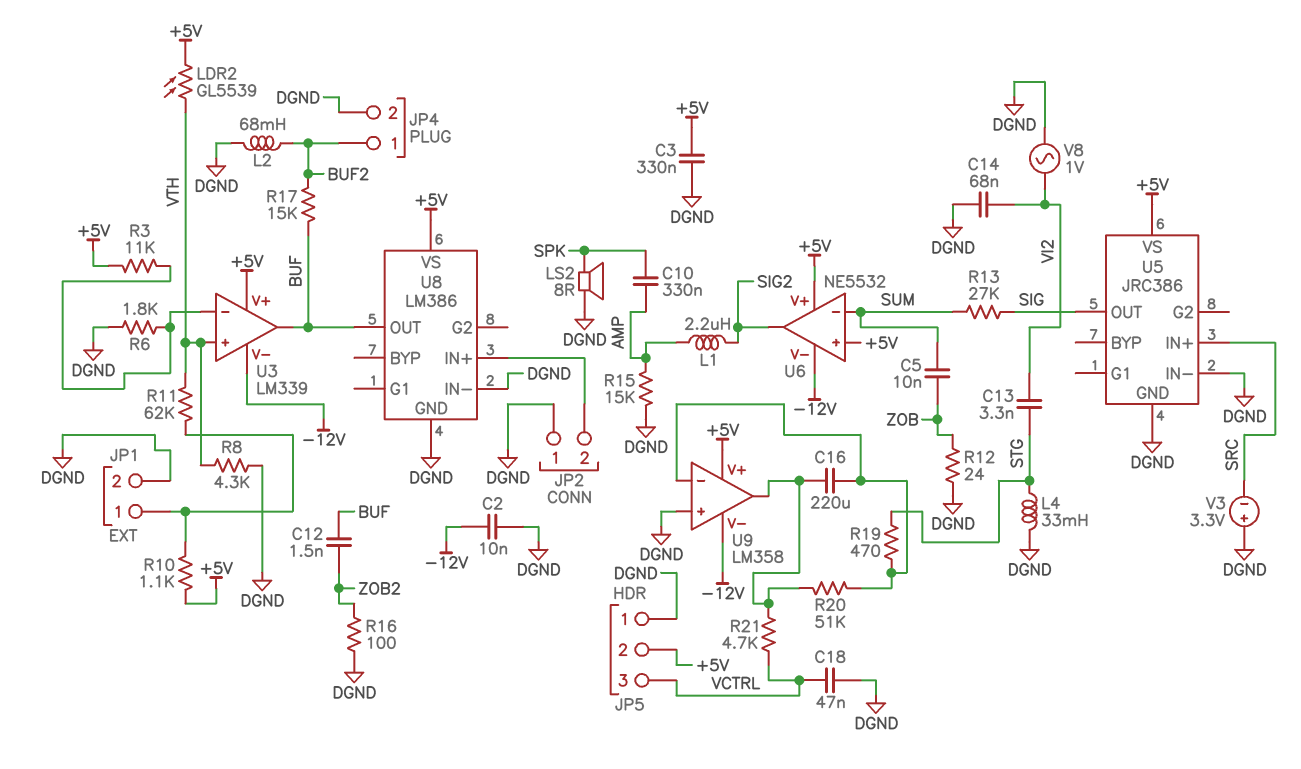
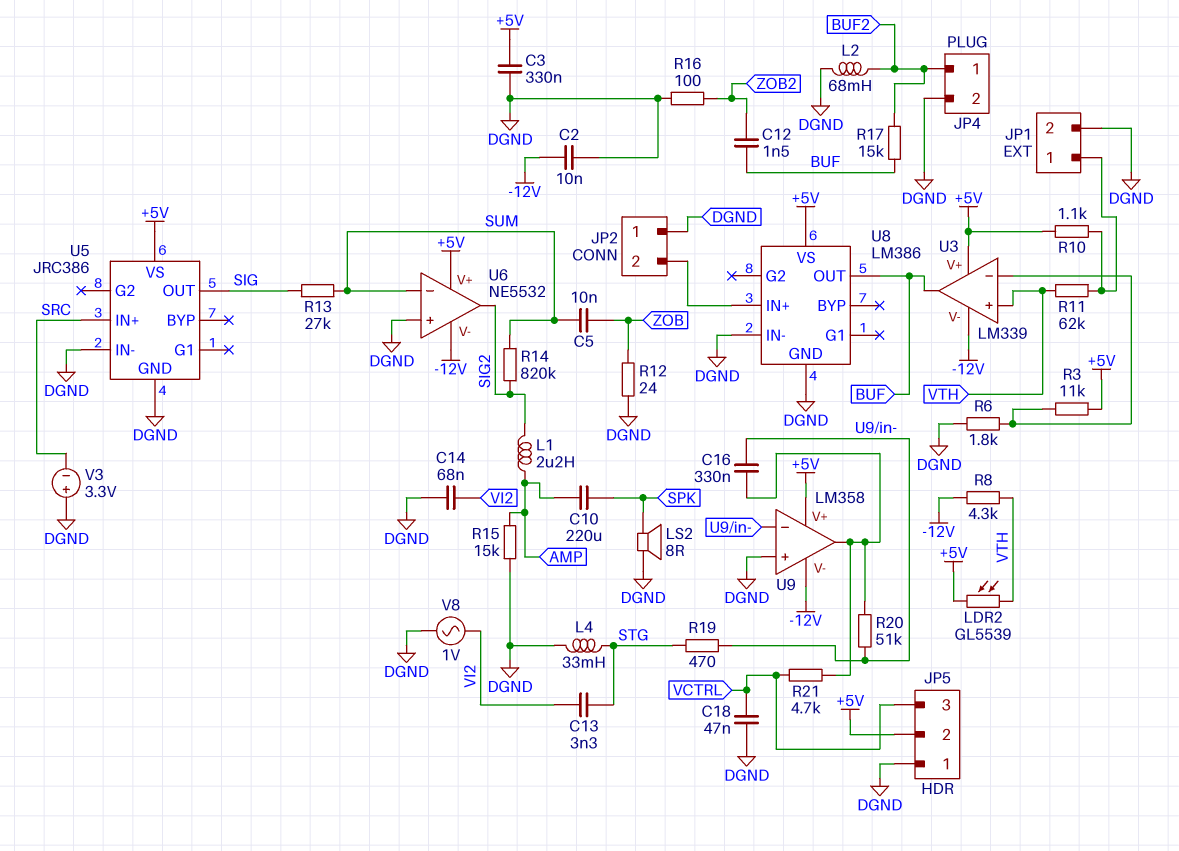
C10: 330nF (AMP, SPK) -> 220uF (AMP, SPK)
C16: 220uF (U9/in-, U9/out) -> 330nF (U9/in-, U9/out)
R8: 4.3k (DGND, VTH) -> 4.3k (-12V, VTH)
R14: none -> 820k (SIG2, SUM)
U6 pin in+: +5V -> DGND

